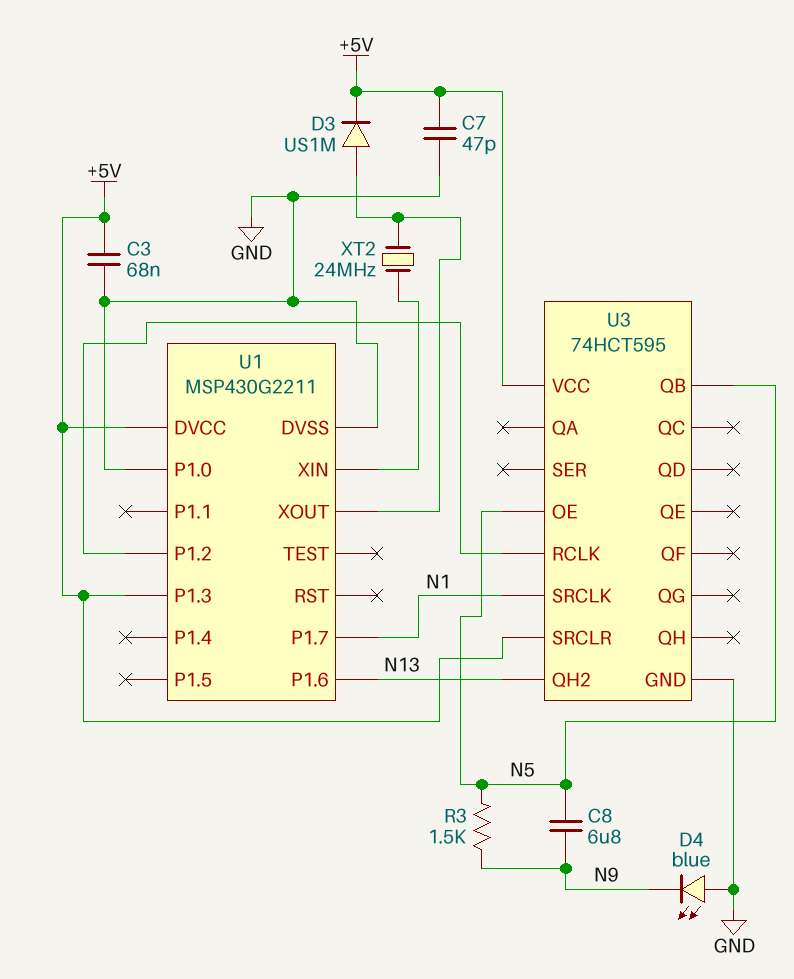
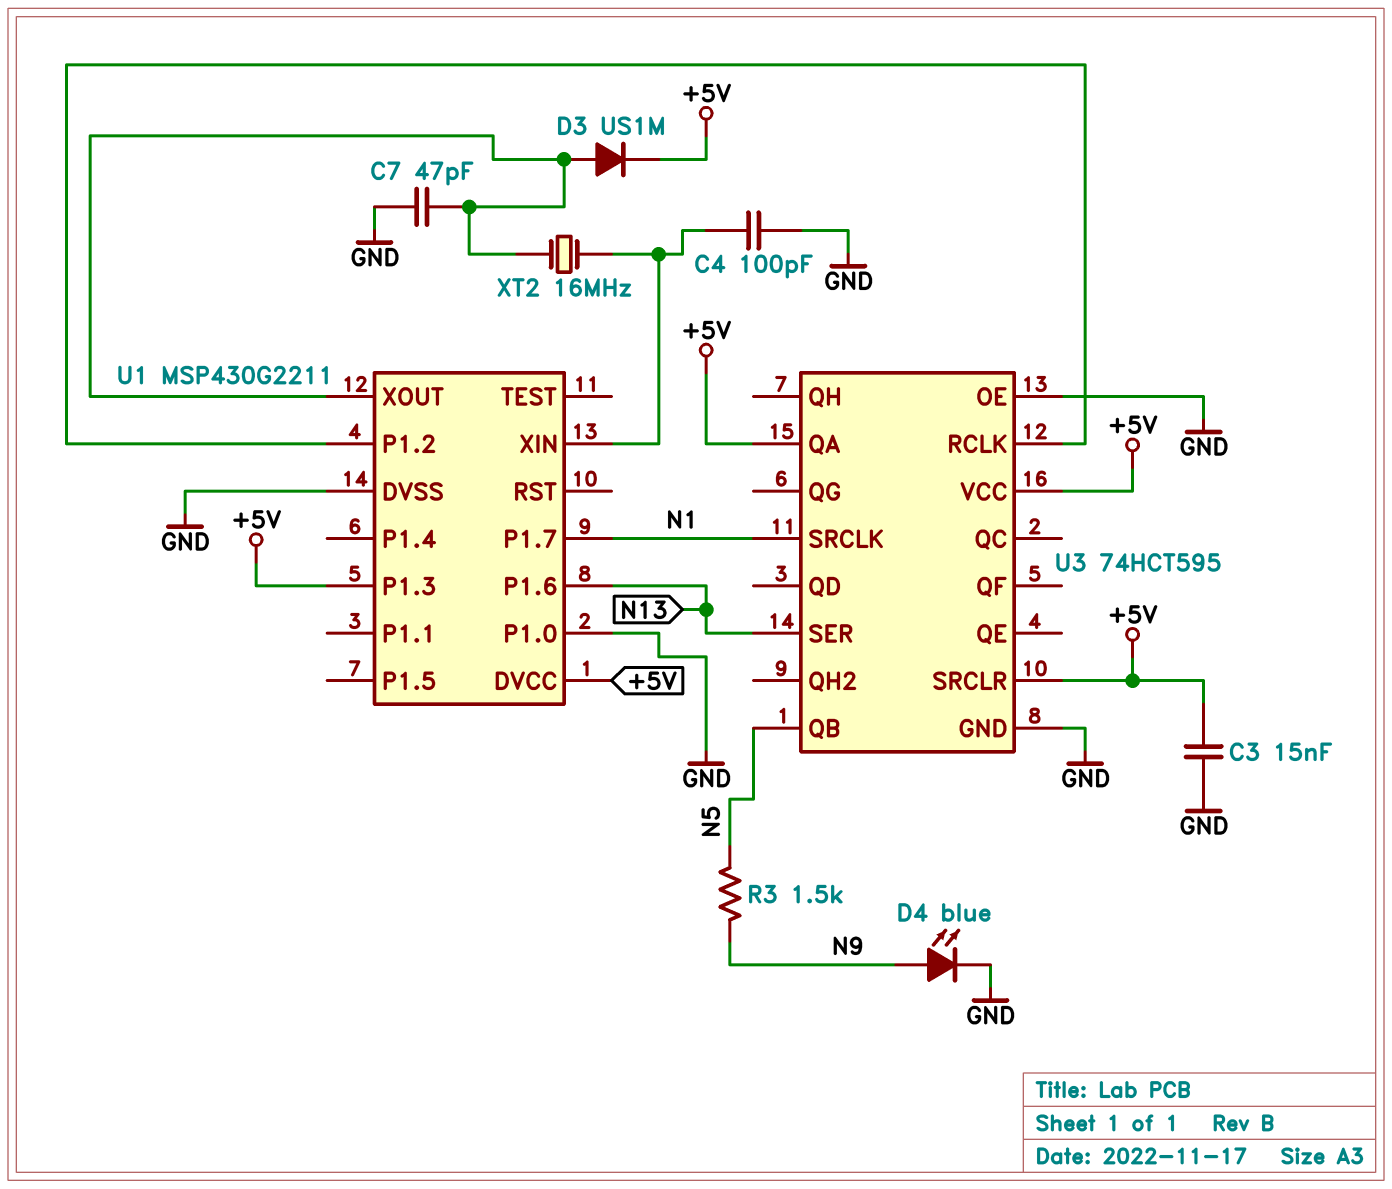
C3: 68nF (+5V, GND) -> 15nF (+5V, GND)
C4: none -> 100pF (GND, U1/XIN)
C7: 47pF (+5V, GND) -> 47pF (GND, U1/XOUT)
C8: 6.8uF (N5, N9) -> none
D4: LED blue (A GND, K N9) -> LED blue (A N9, K GND)
U3 pin OE: N5 -> GND
U3 pin QA: none -> +5V
U3 pin QH2: N13 -> none
U3 pin SER: none -> N13
XT2: 24MHz (U1/XIN, U1/XOUT) -> 16MHz (U1/XIN, U1/XOUT)

